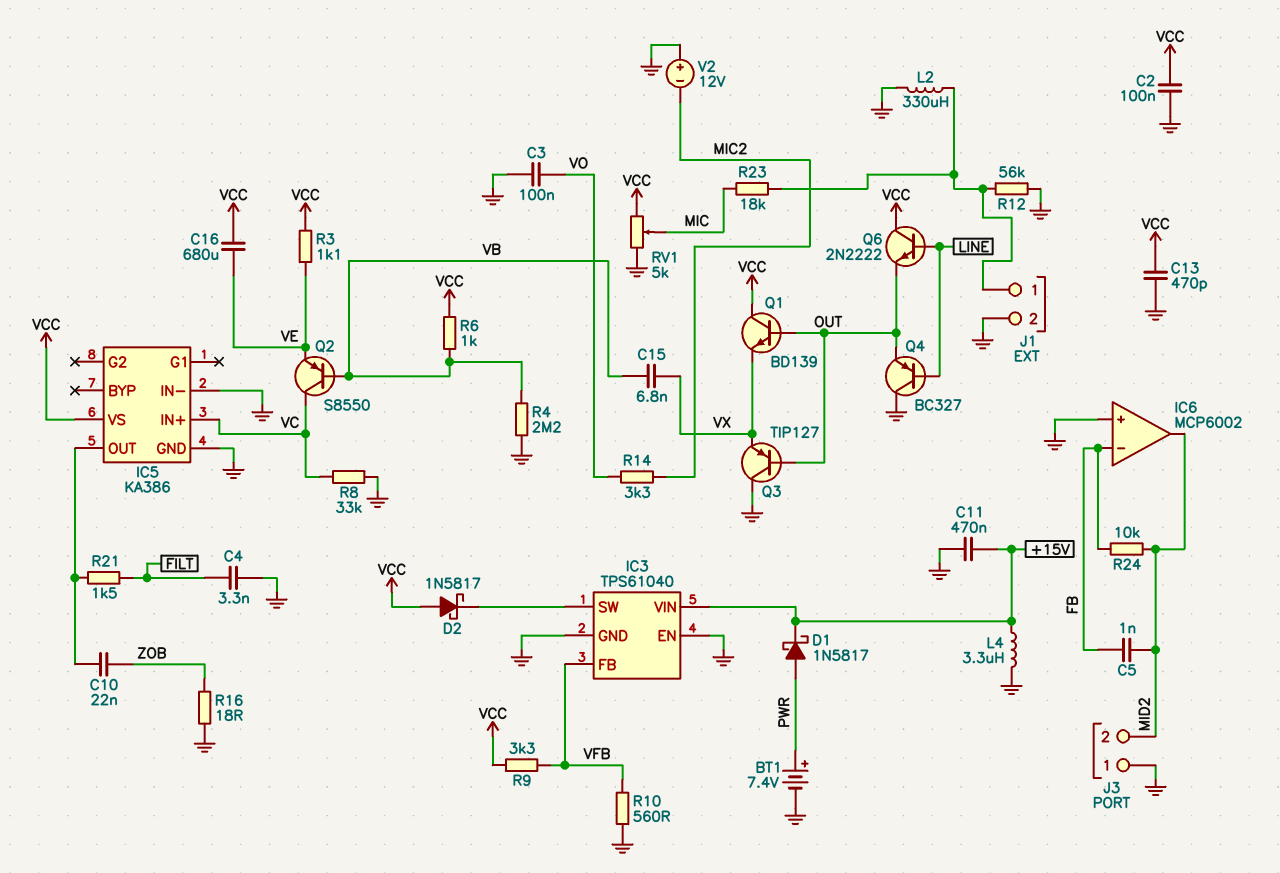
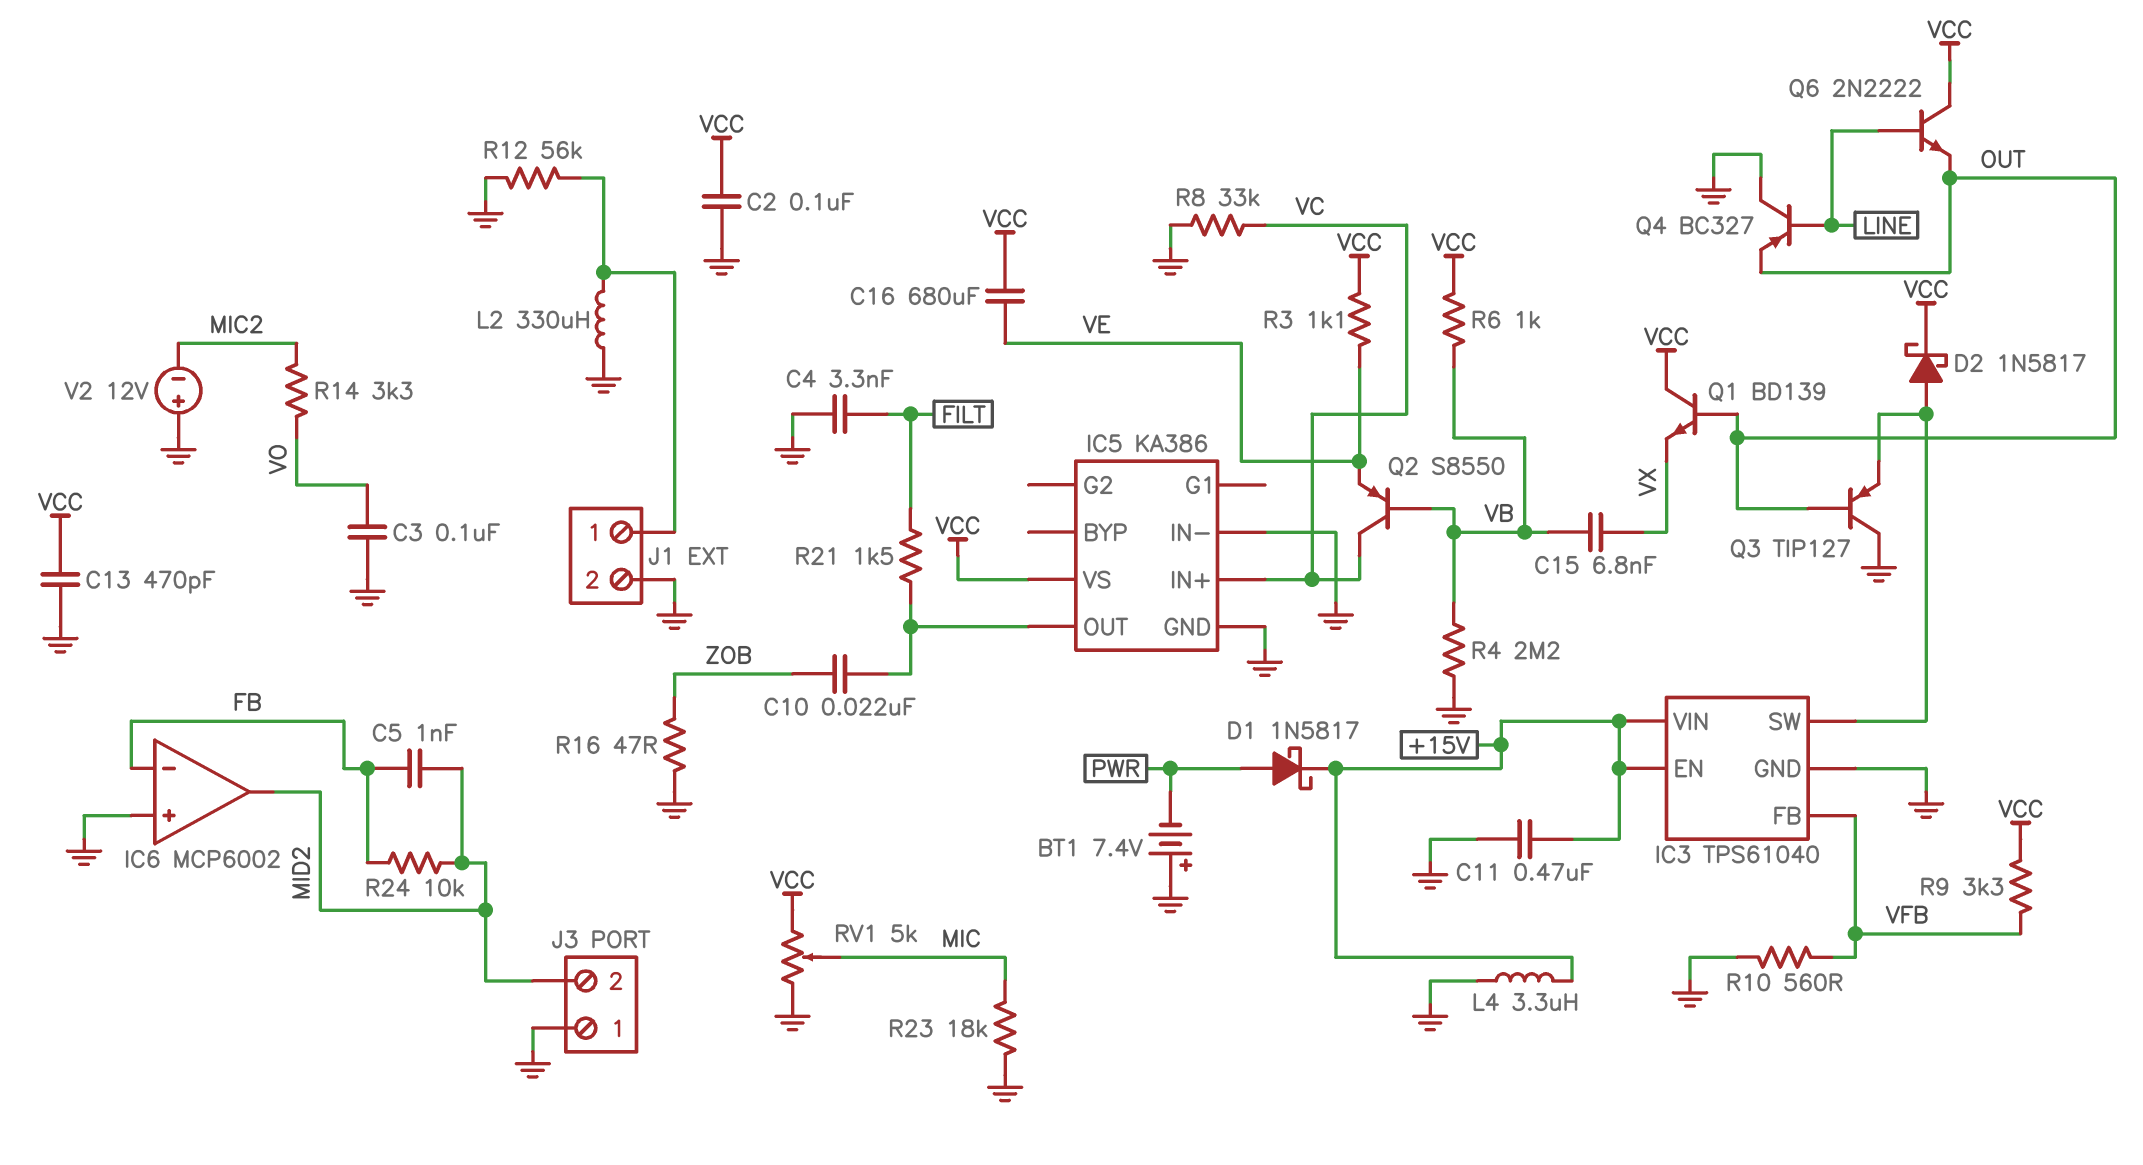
BT1: 7.4V (plus PWR, minus GND) -> 7.4V (plus GND, minus PWR)
D2: schottky 1N5817 (A VCC, K IC3/SW) -> schottky 1N5817 (A IC3/SW, K VCC)
IC3 pin EN: GND -> +15V
Q3: PNP TIP127 (B OUT, C GND, E VX) -> PNP TIP127 (B OUT, C GND, E IC3/SW)
R16: 18 (GND, ZOB) -> 47 (GND, ZOB)
R23: 18k (J1/1, MIC) -> 18k (GND, MIC)

